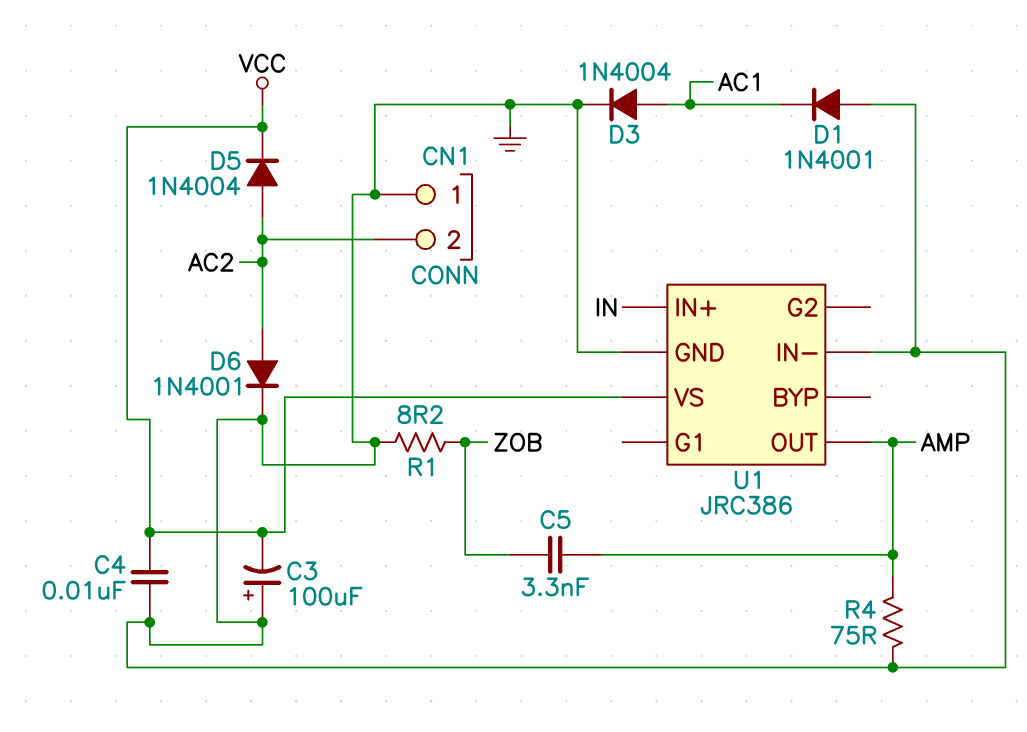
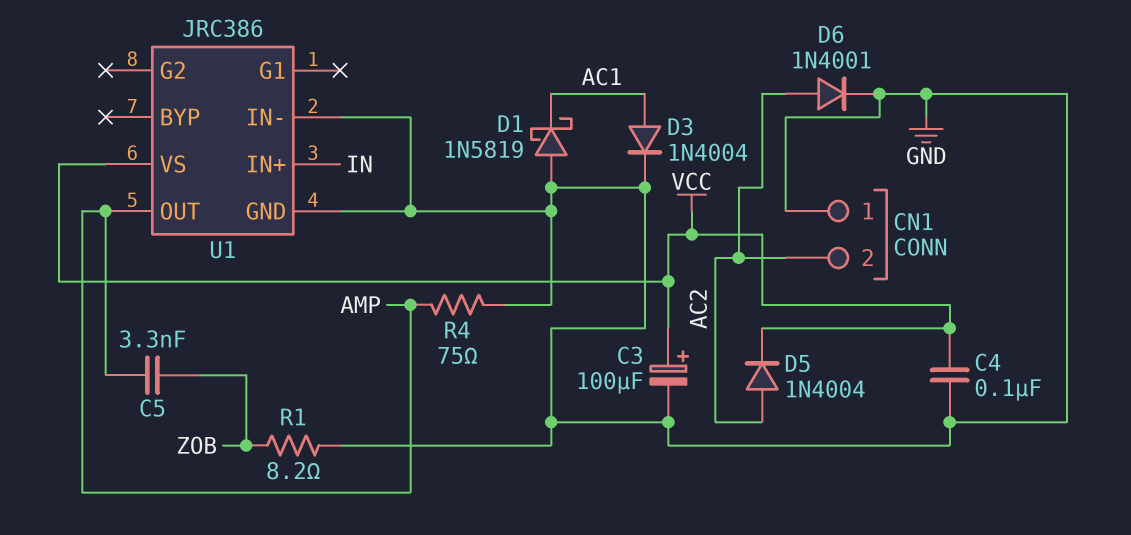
C3: 100uF (plus GND, minus VCC) -> 100uF (plus VCC, minus GND)
C4: 10nF (GND, VCC) -> 100nF (GND, VCC)
D1: diode 1N4001 (A GND, K AC1) -> schottky 1N5819 (A GND, K AC1)

